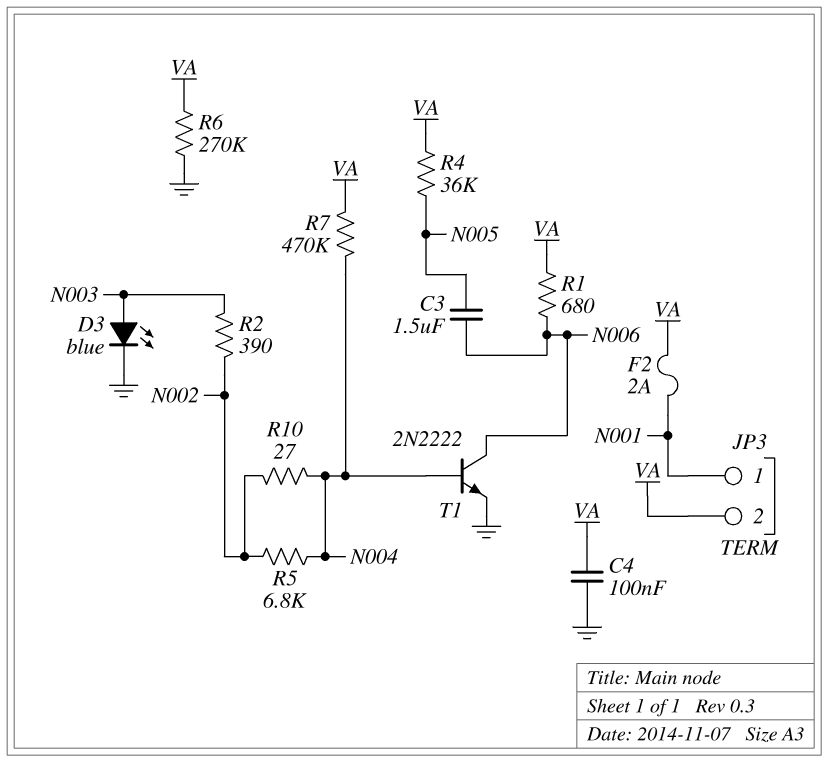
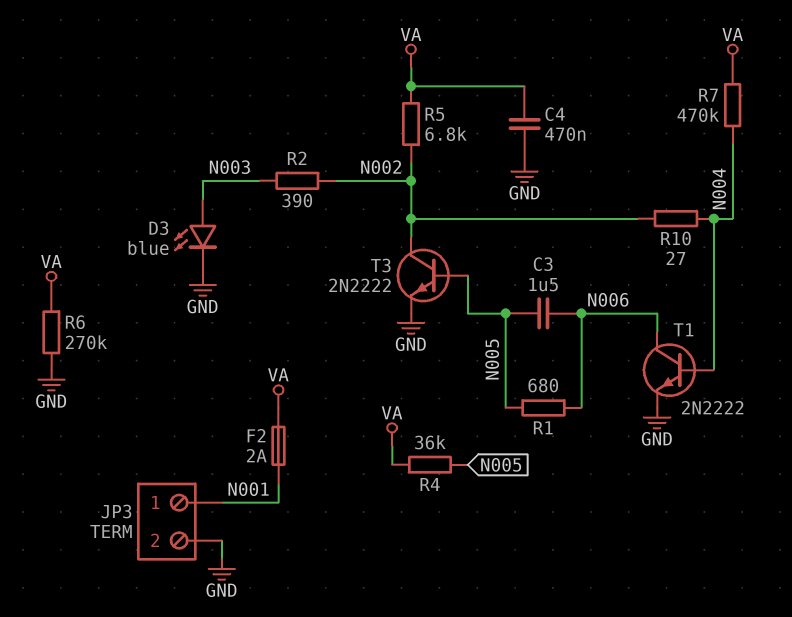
C4: 100nF (GND, VA) -> 470nF (GND, VA)
JP3 pin 2: VA -> GND
R1: 680 (N006, VA) -> 680 (N005, N006)
R5: 6.8k (N002, N004) -> 6.8k (N002, VA)
T3: none -> NPN 2N2222 (B N005, C N002, E GND)

